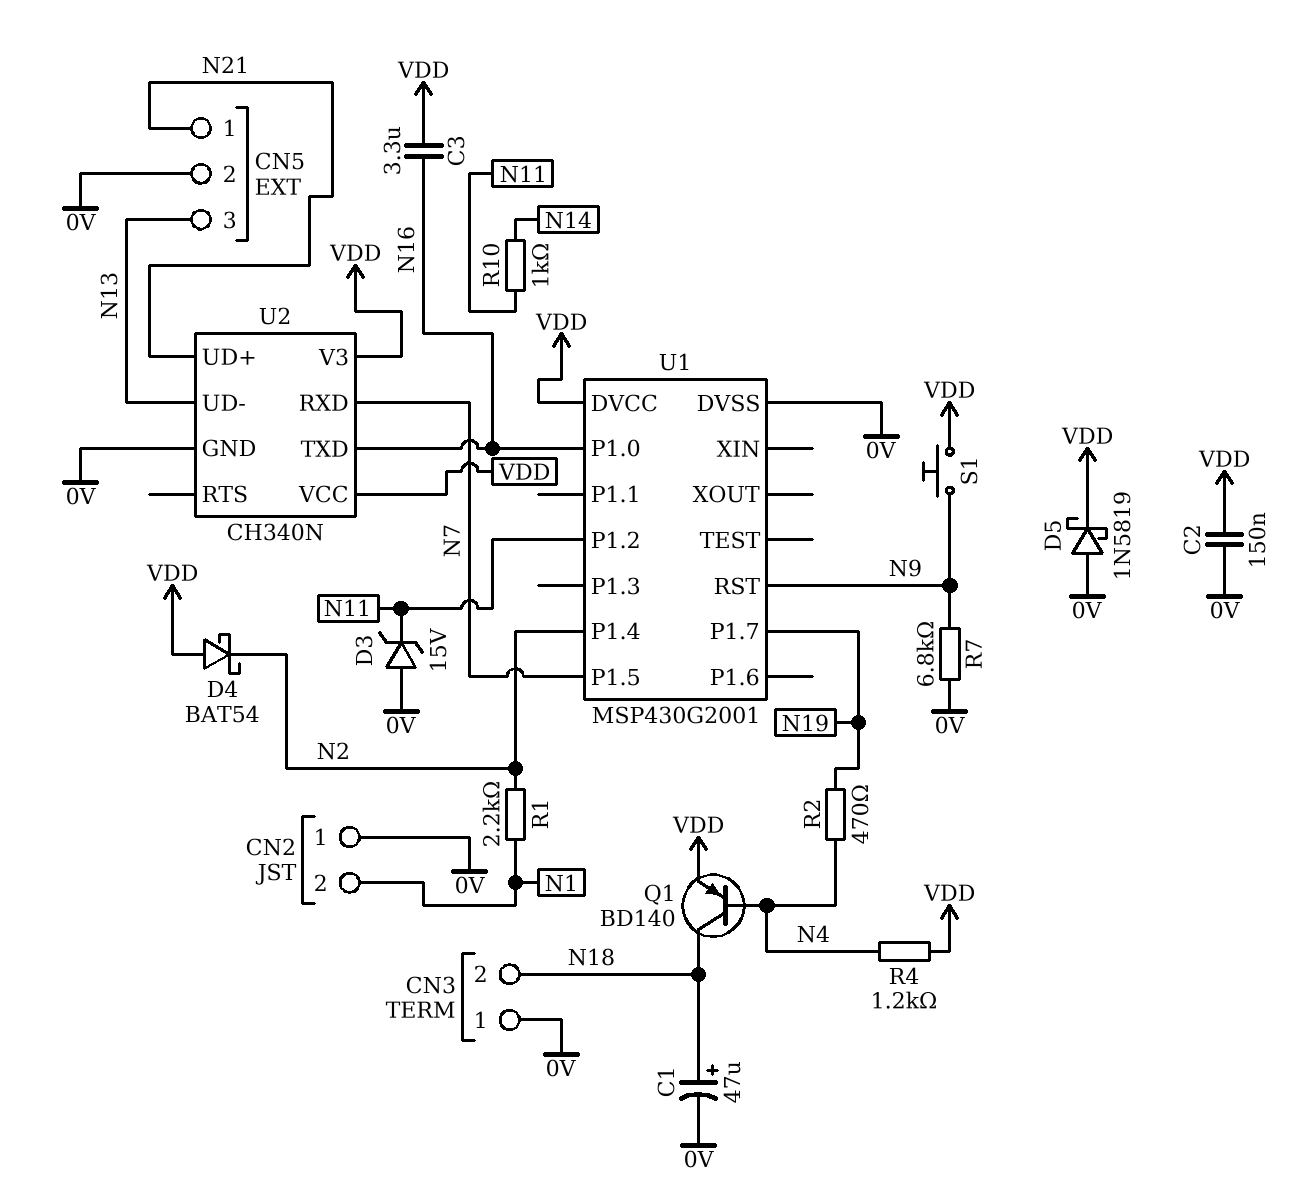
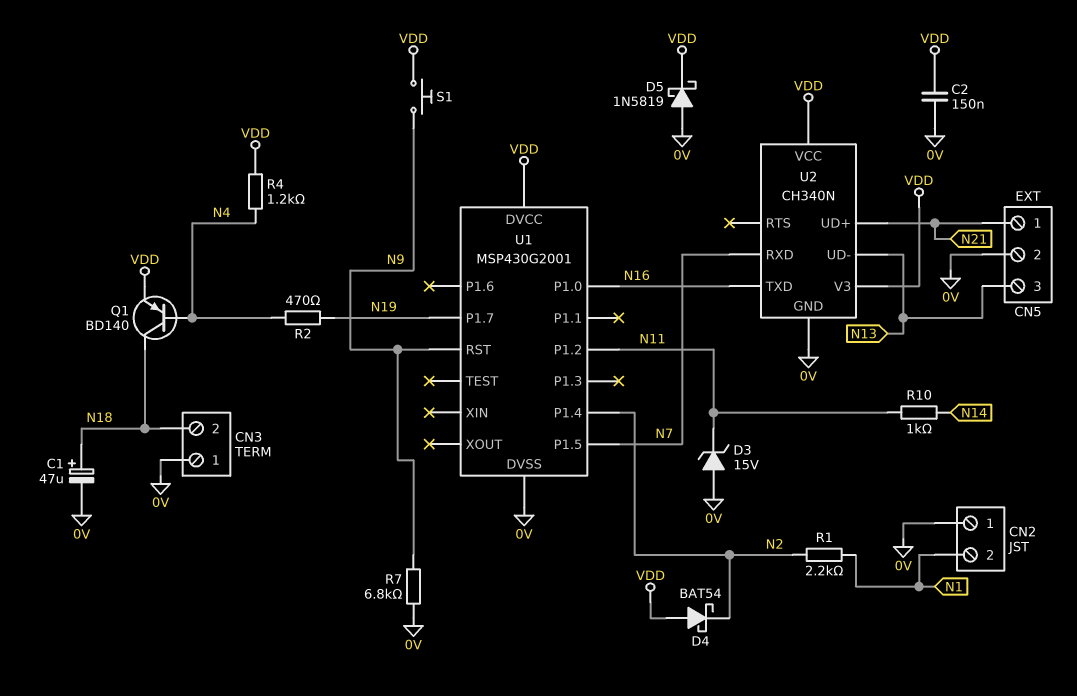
C3: 3.3uF (N16, VDD) -> none

